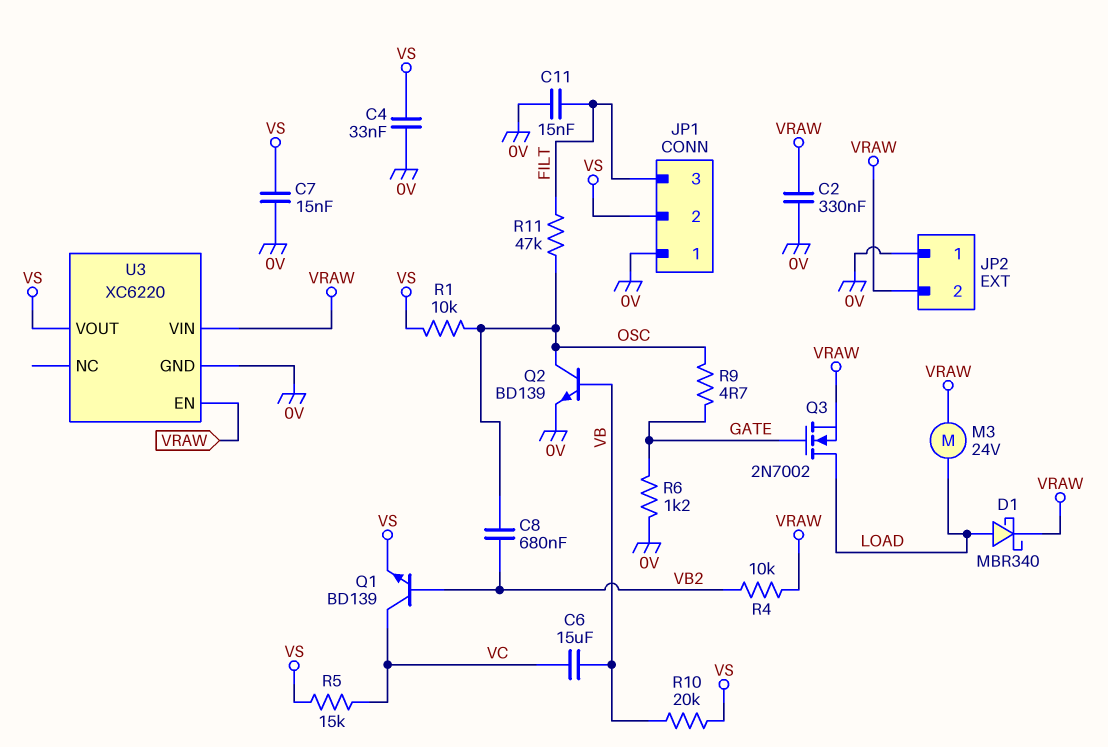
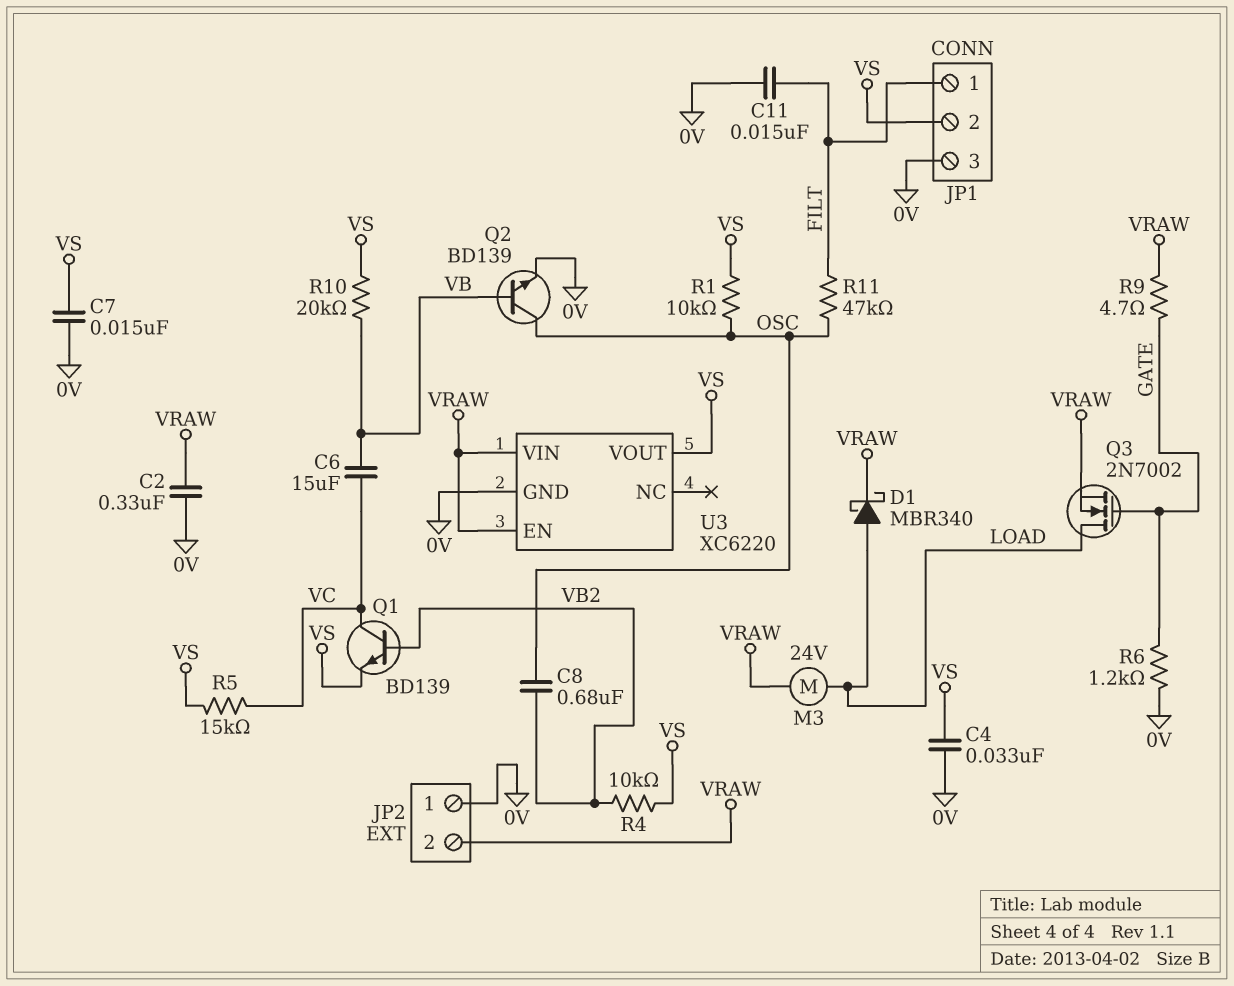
JP1 pin 1: 0V -> FILT
JP1 pin 3: FILT -> 0V
R4: 10k (VB2, VRAW) -> 10k (VB2, VS)
R9: 4.7 (GATE, OSC) -> 4.7 (GATE, VRAW)

